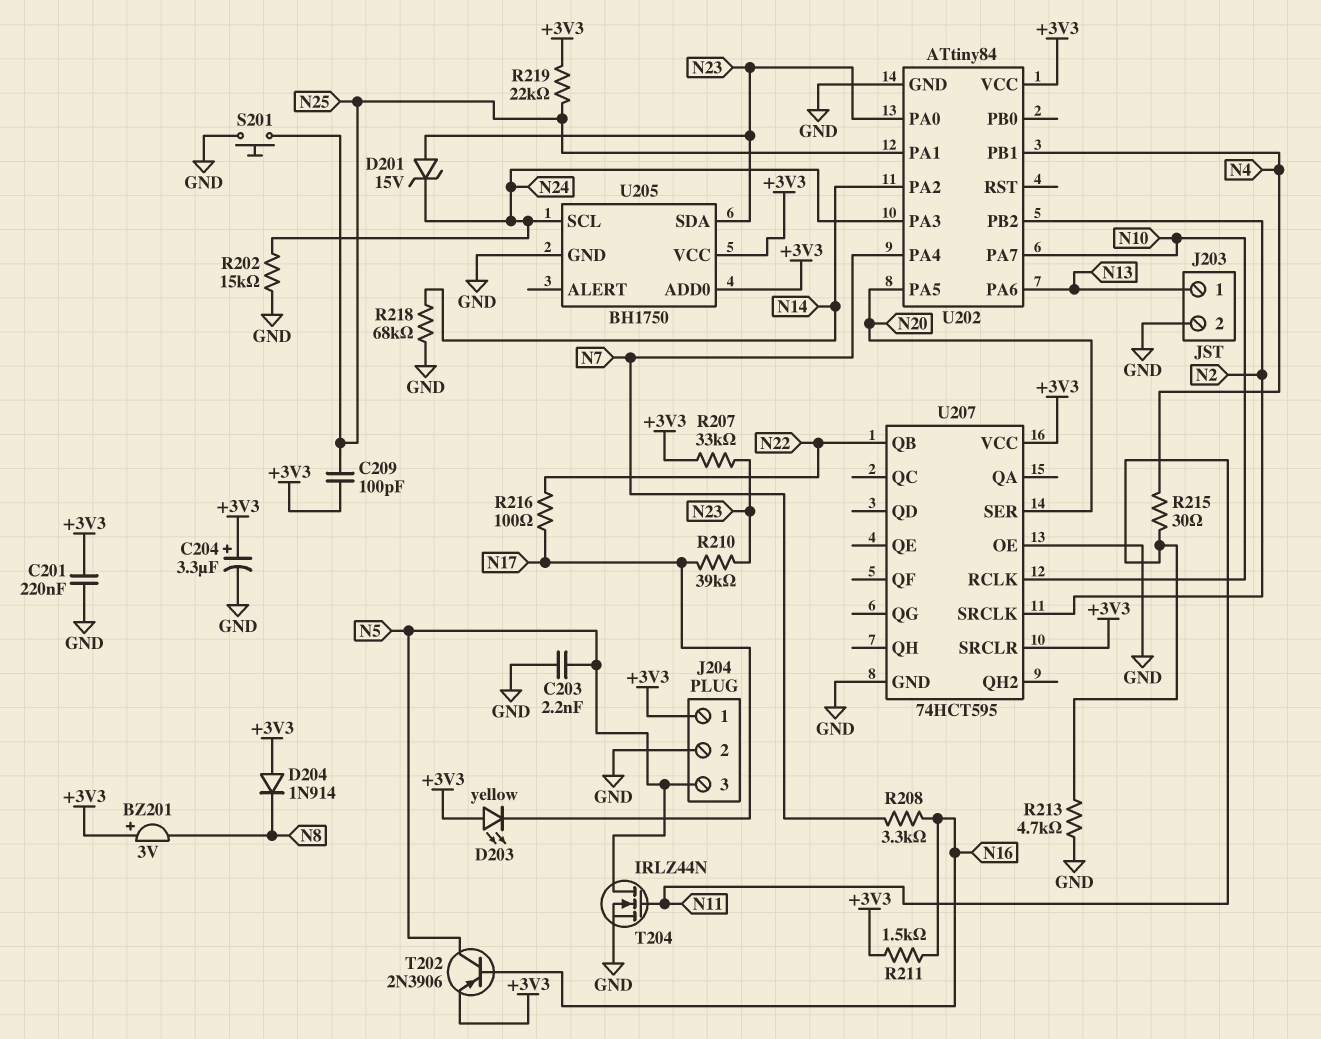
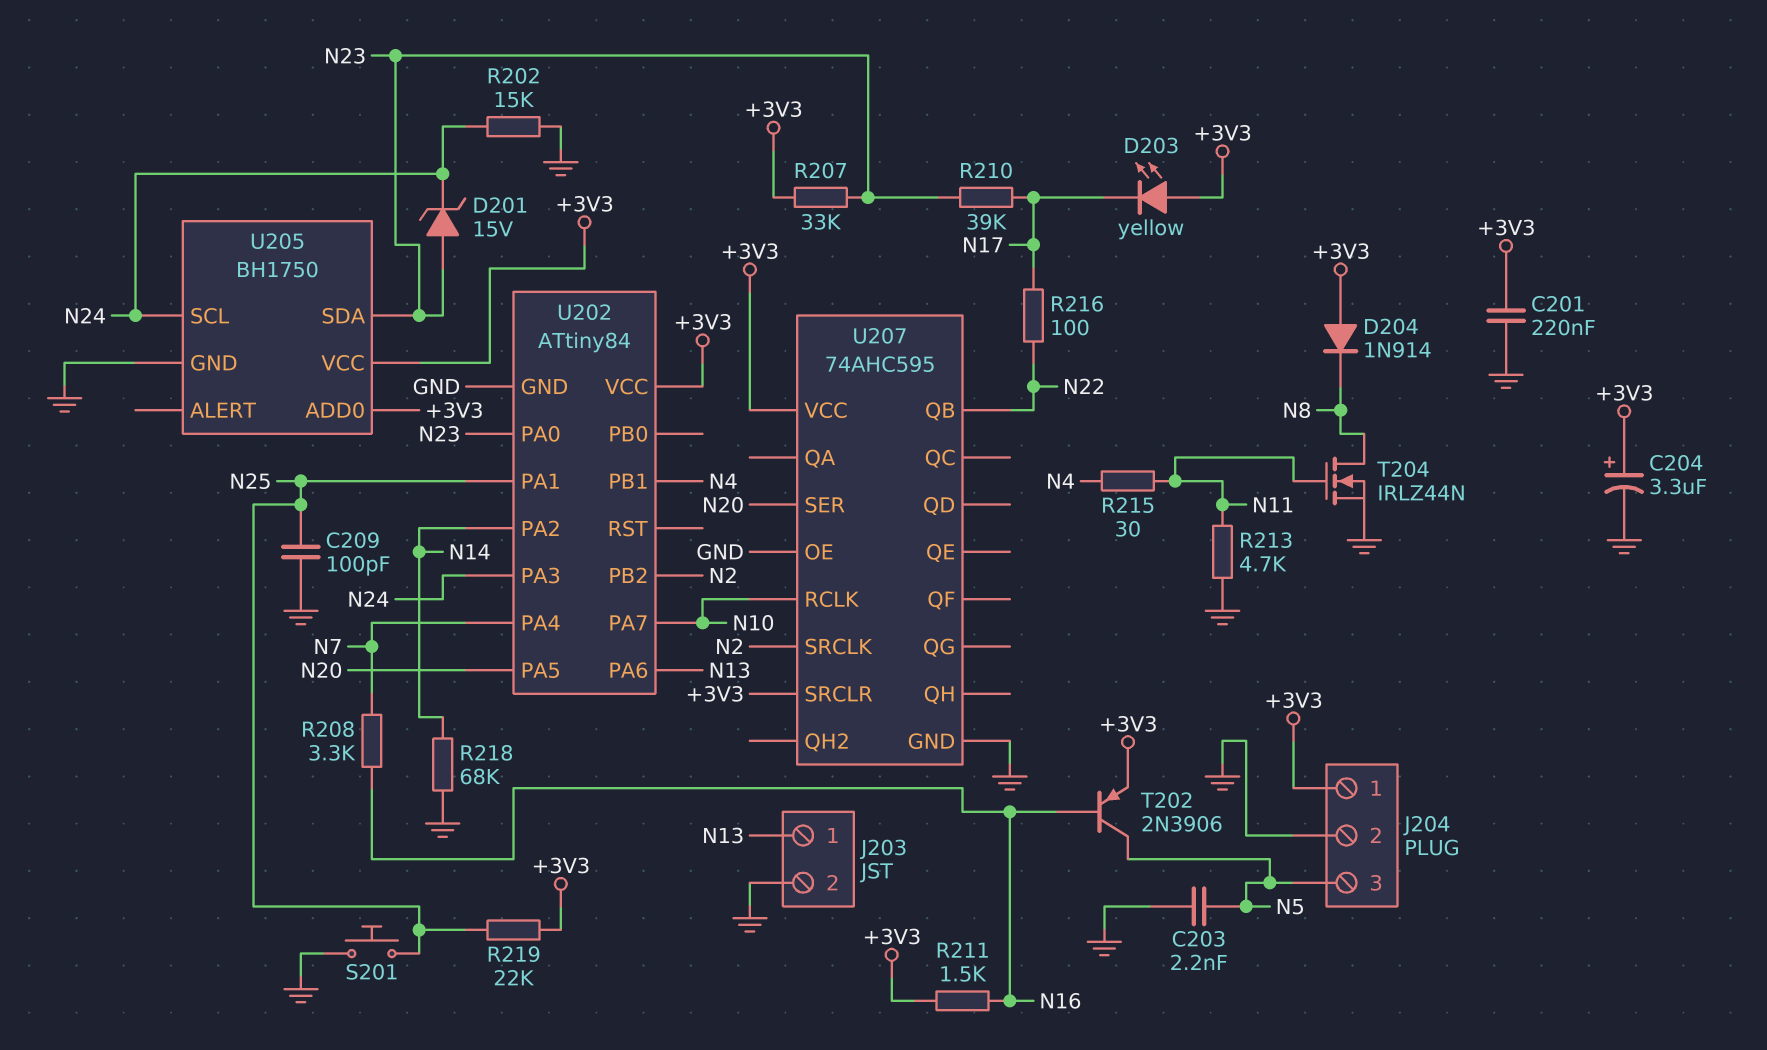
BZ201: buzzer 3V (plus +3V3, minus N8) -> none
C209: 100pF (+3V3, N25) -> 100pF (GND, N25)
T204: NMOS IRLZ44N (G N11, D N5, S GND) -> NMOS IRLZ44N (G N11, D N8, S GND)
U207: 74HCT595 -> 74AHC595

